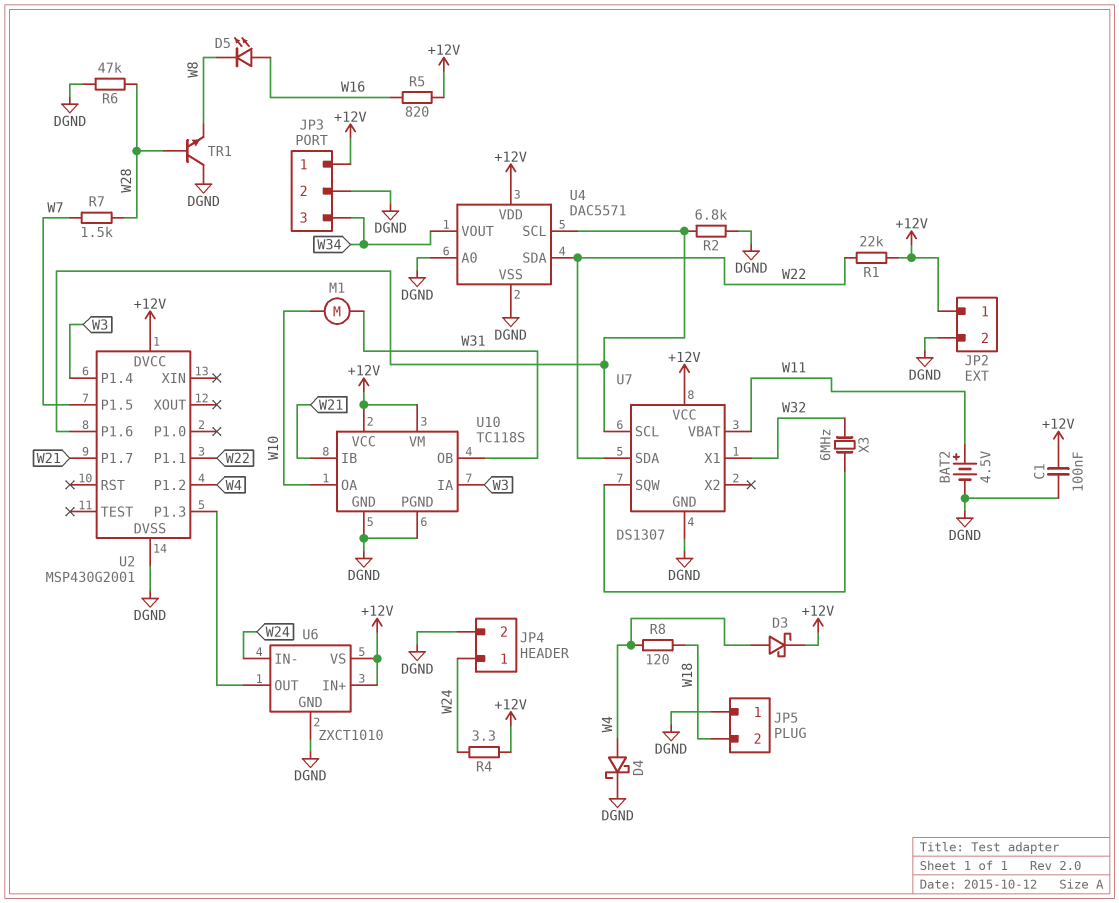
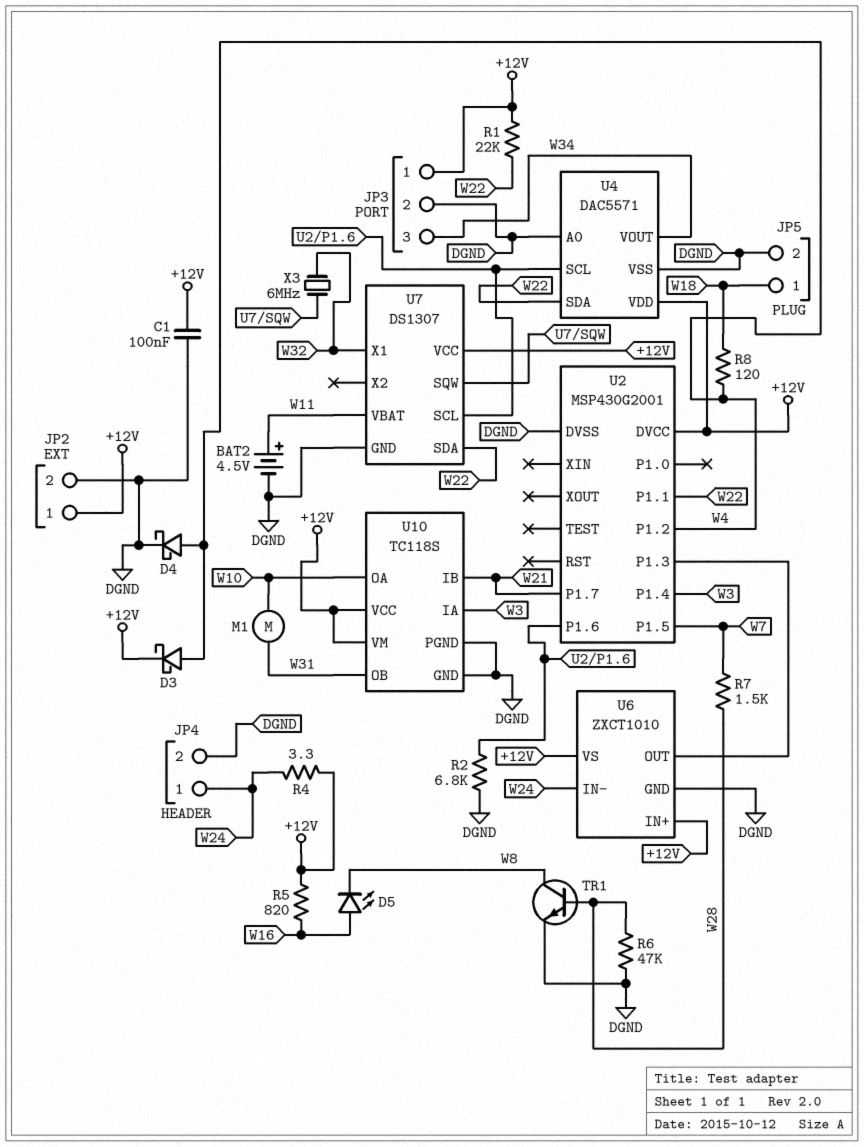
JP5 pin 1: DGND -> W18
JP5 pin 2: W18 -> DGND
TR1: NPN (B W28, C DGND, E W8) -> NPN (B W28, C W8, E DGND)

